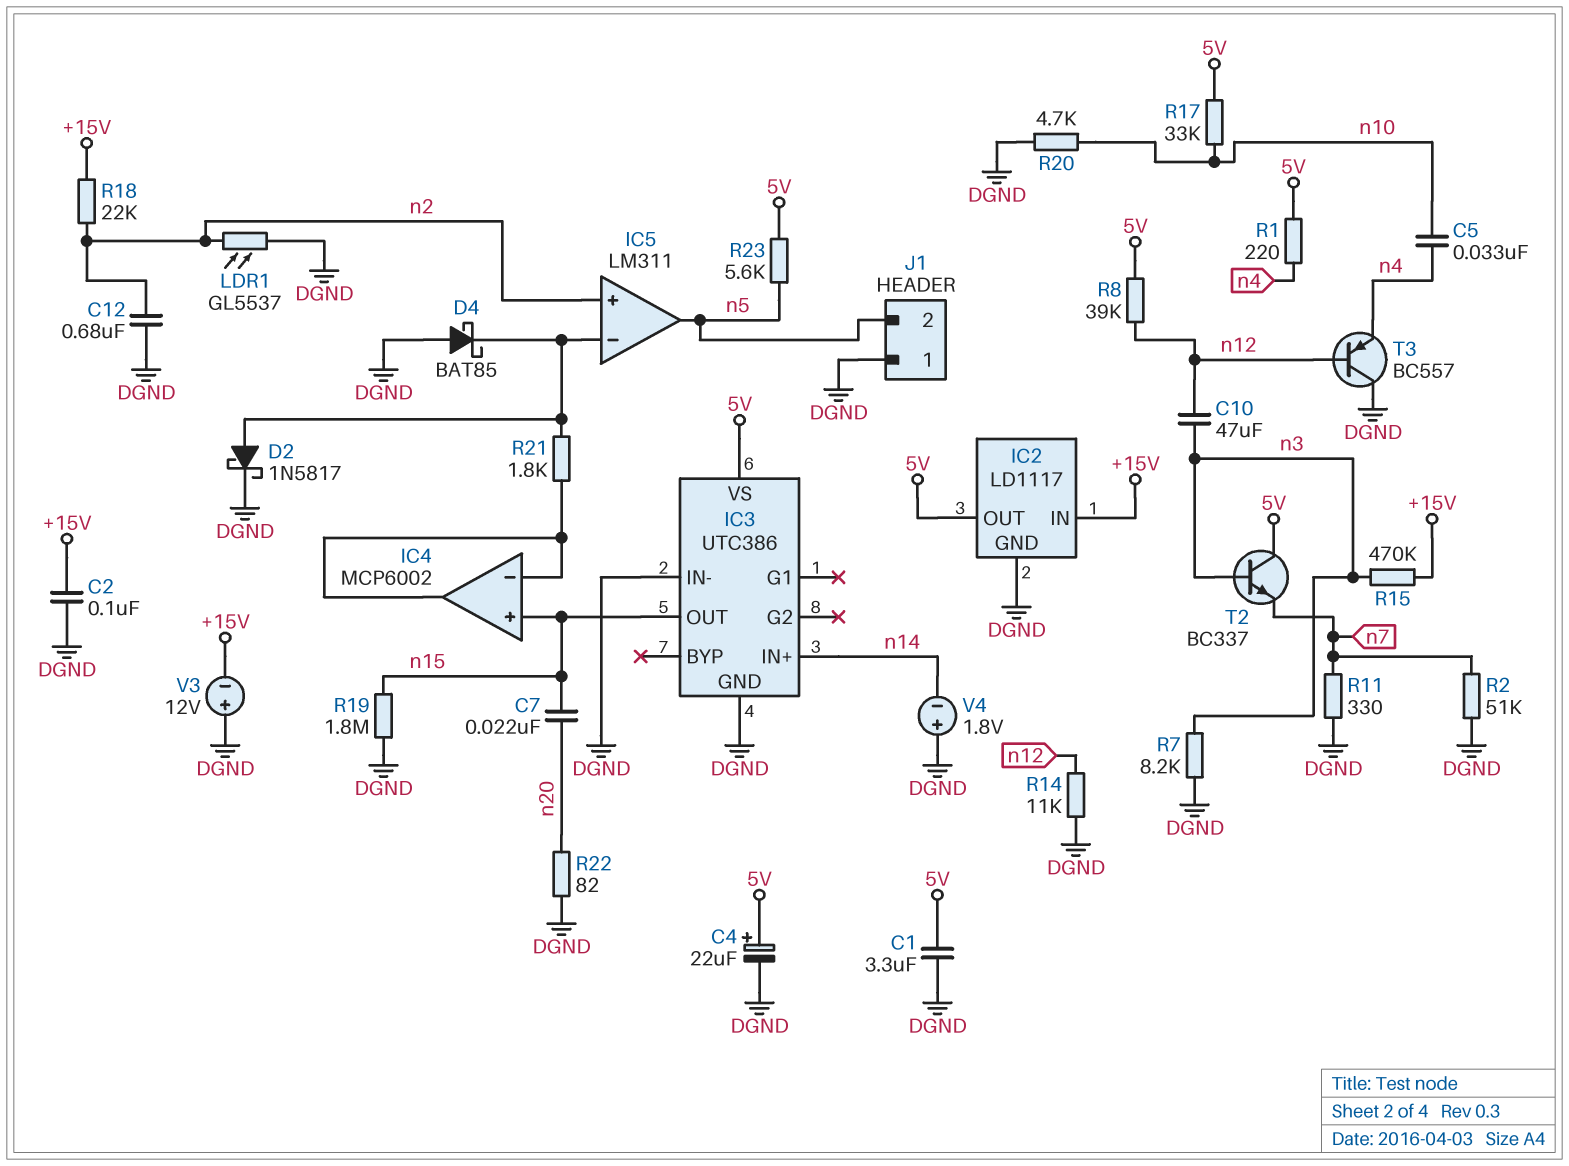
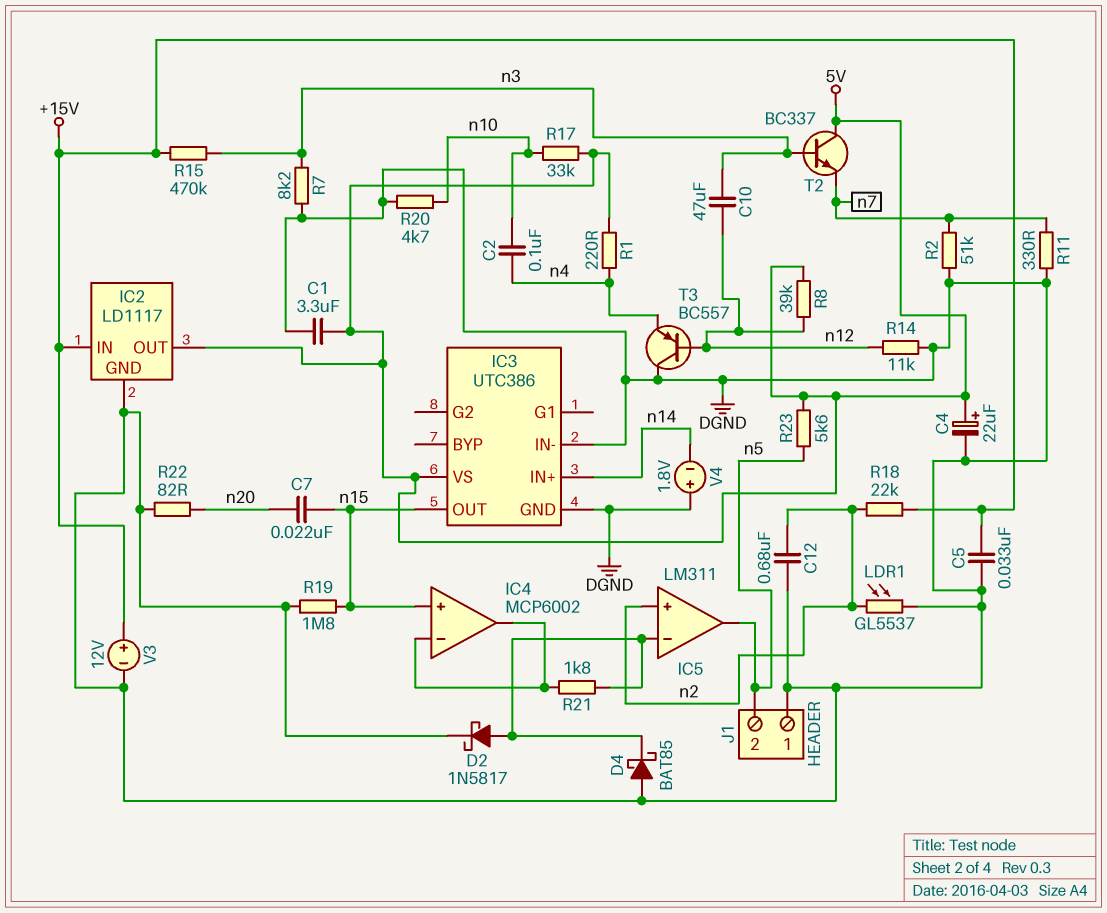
C2: 100nF (+15V, DGND) -> 100nF (n4, n10)
C5: 33nF (n4, n10) -> 33nF (+15V, DGND)
V3: 12V (plus DGND, minus +15V) -> 12V (plus +15V, minus DGND)

